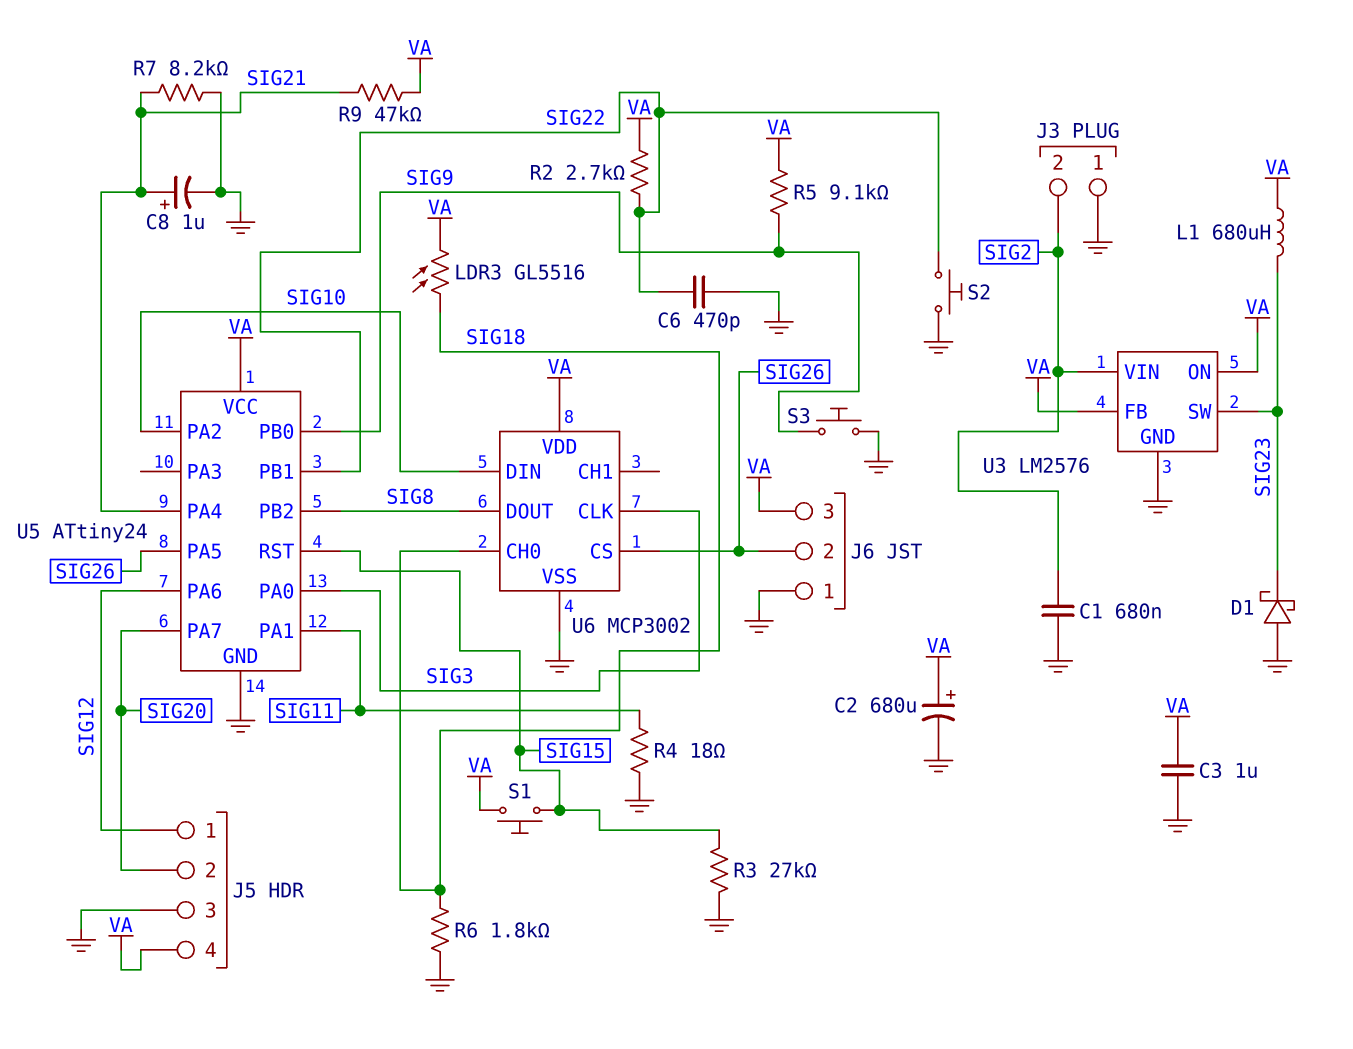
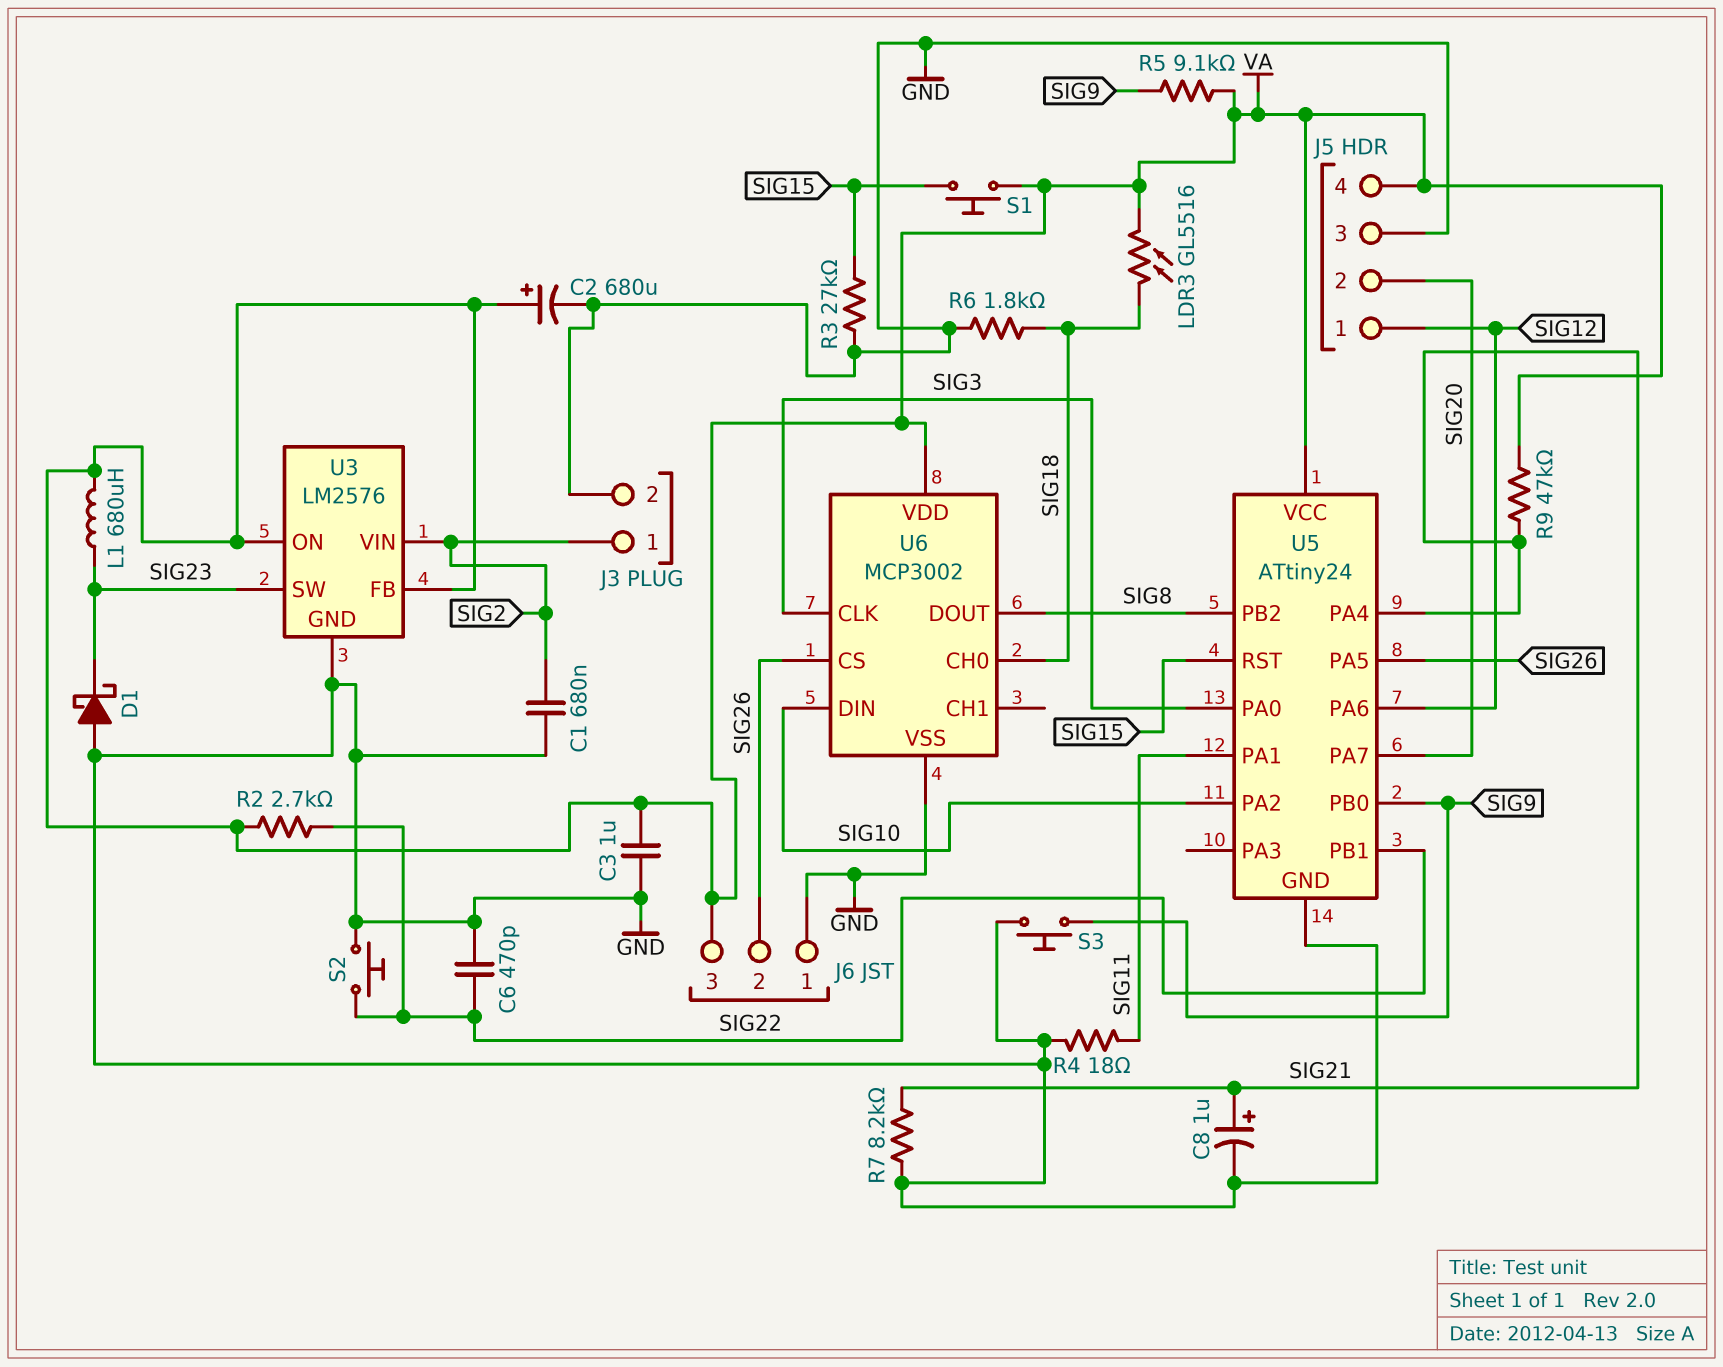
J3 pin 1: GND -> SIG2
J3 pin 2: SIG2 -> GND

